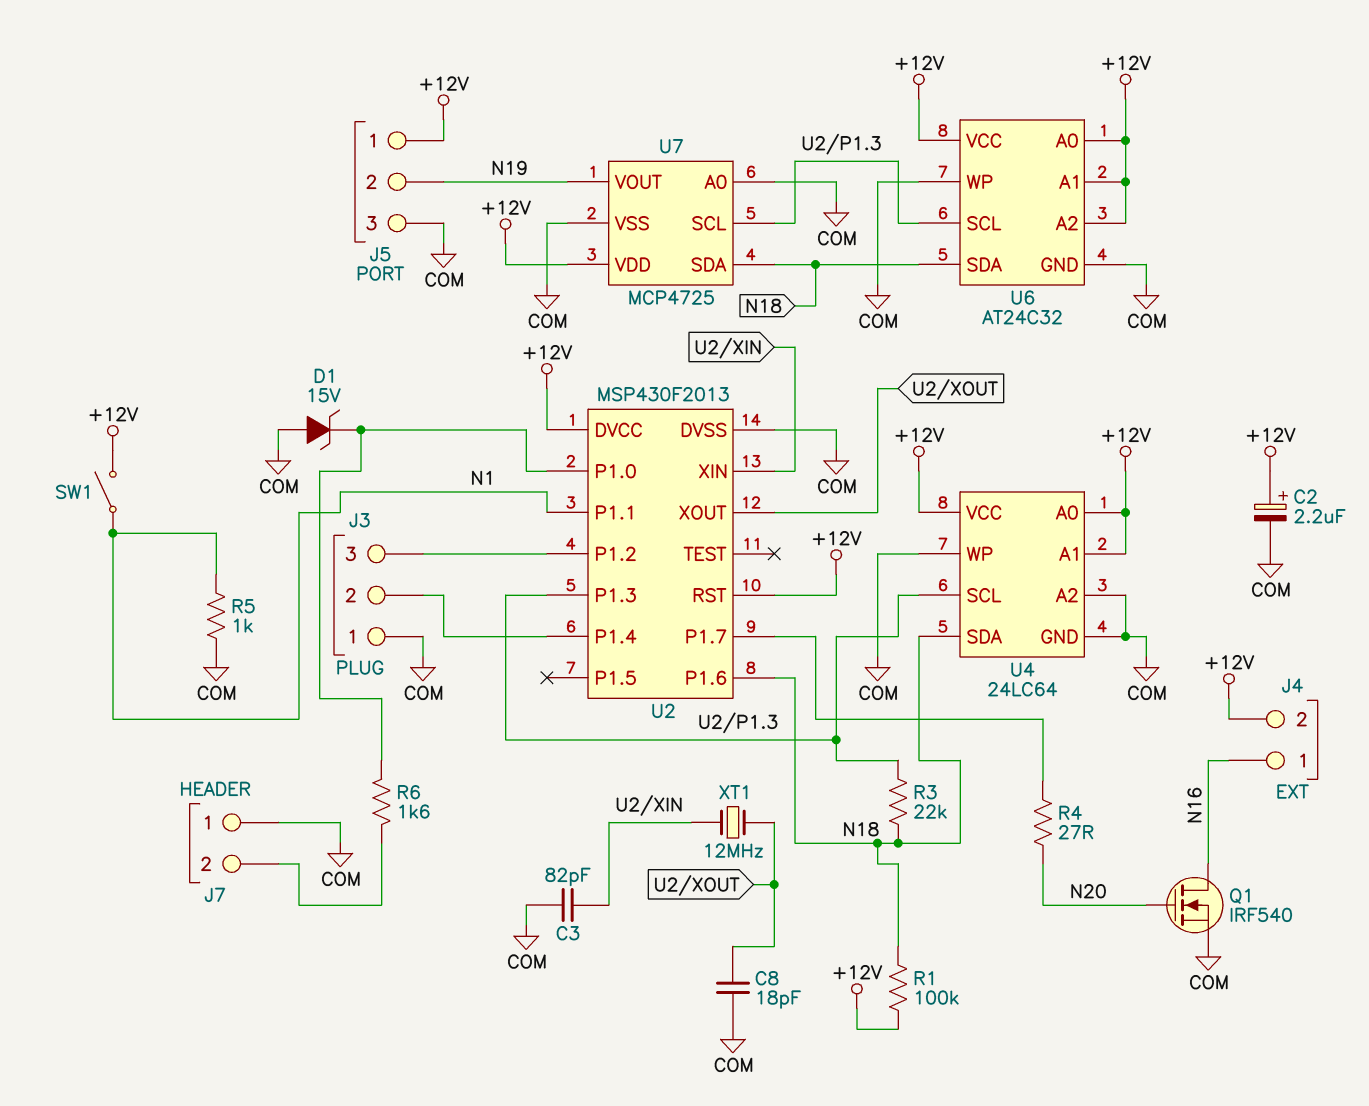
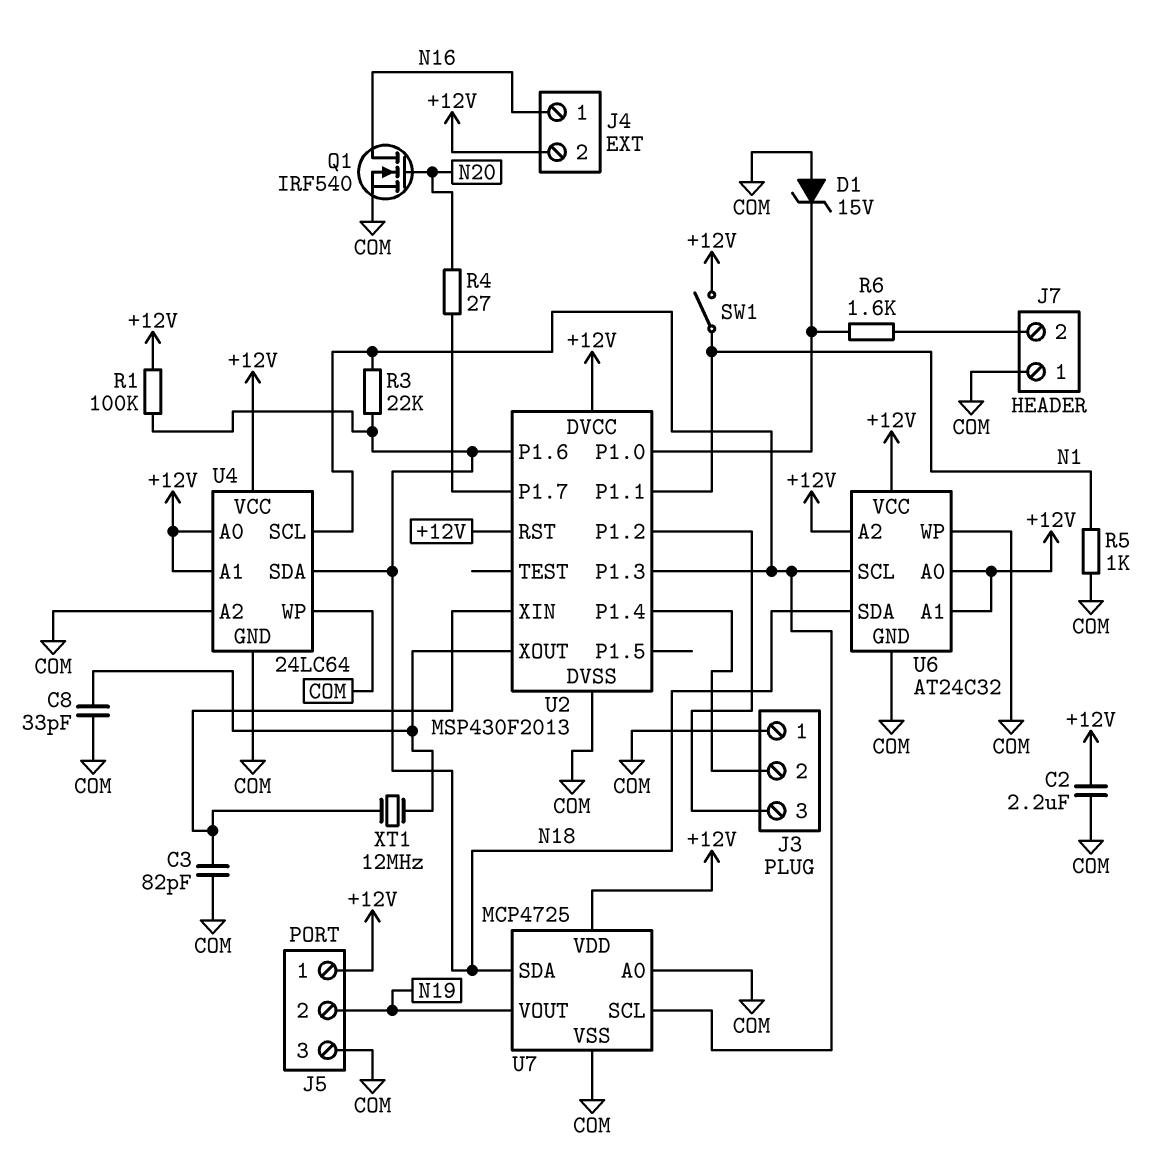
C2: 2.2uF (plus +12V, minus COM) -> 2.2uF (+12V, COM)
C8: 18pF (COM, U2/XOUT) -> 33pF (COM, U2/XOUT)

